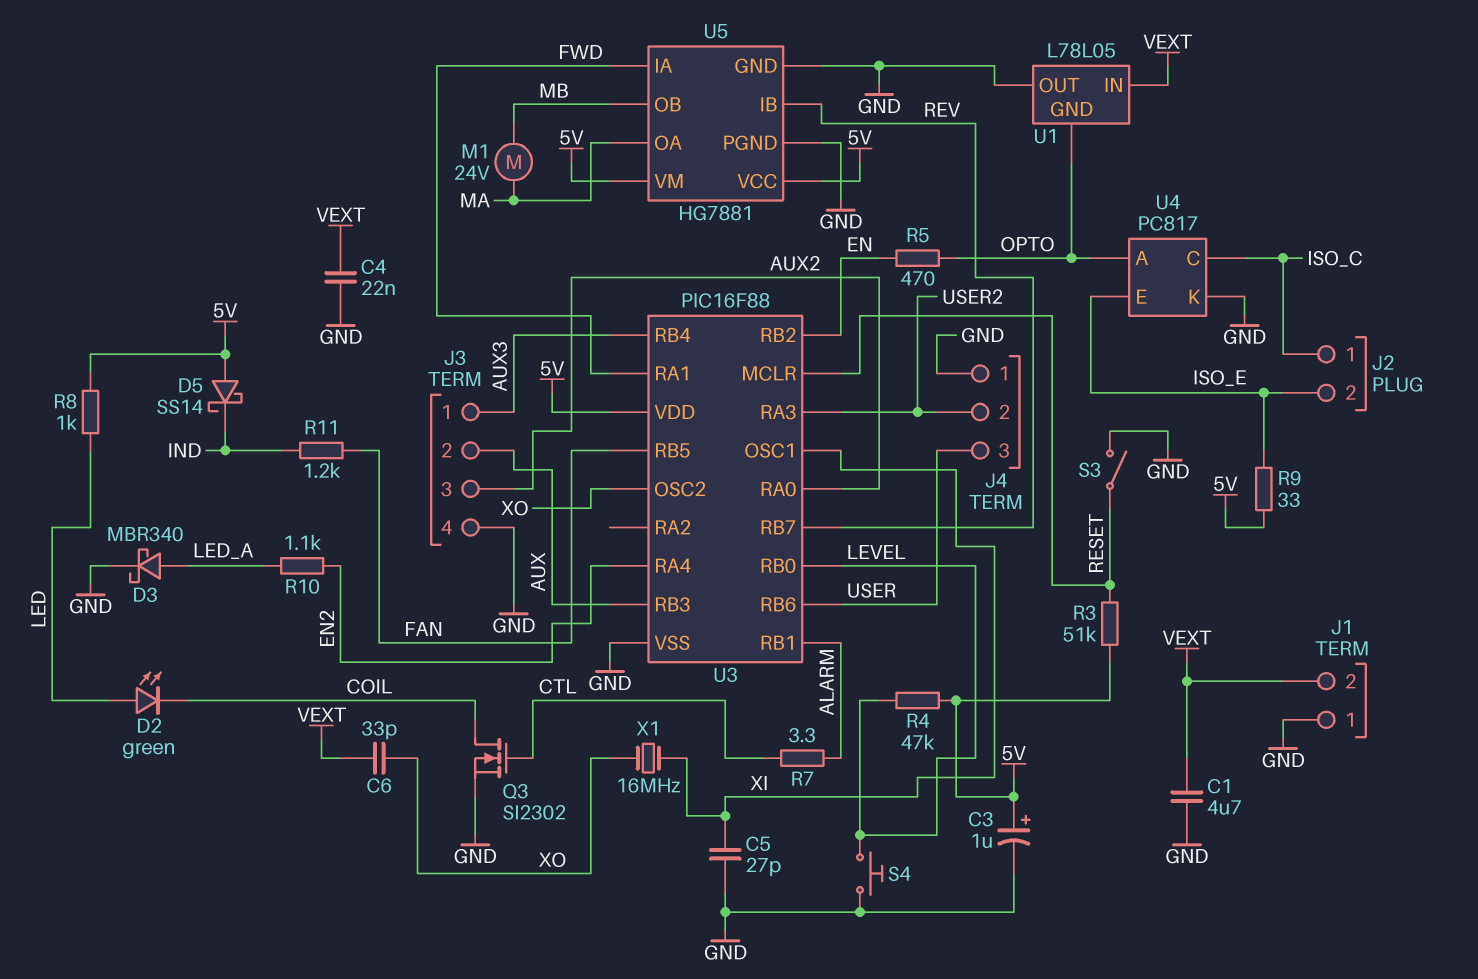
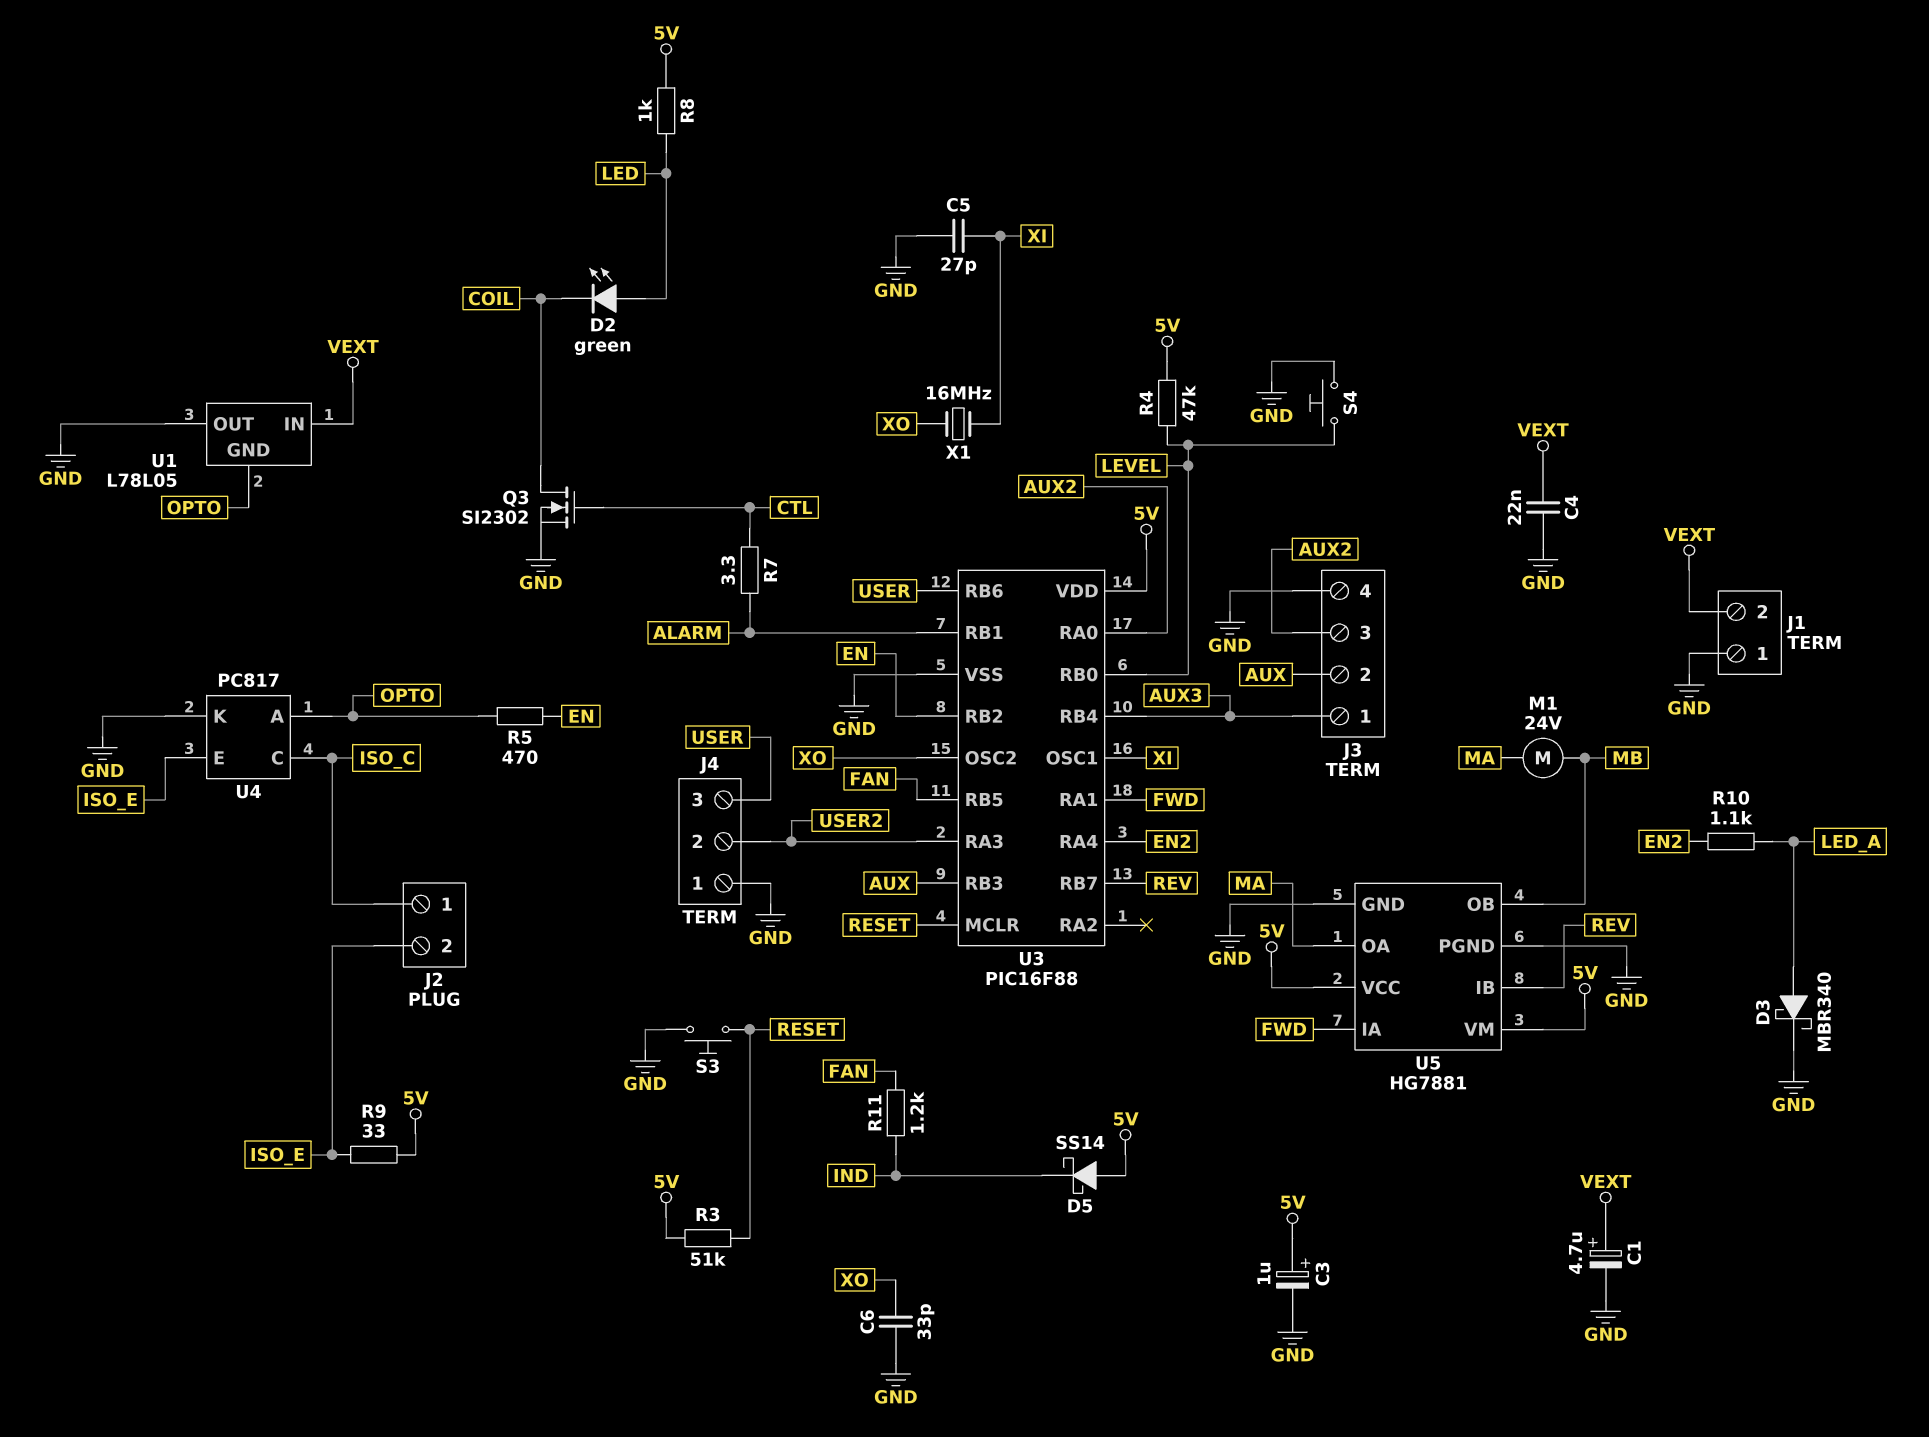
C1: 4.7uF (GND, VEXT) -> 4.7uF (plus VEXT, minus GND)
C6: 33pF (VEXT, XO) -> 33pF (GND, XO)
S3: switch (GND, RESET) -> button (GND, RESET)

